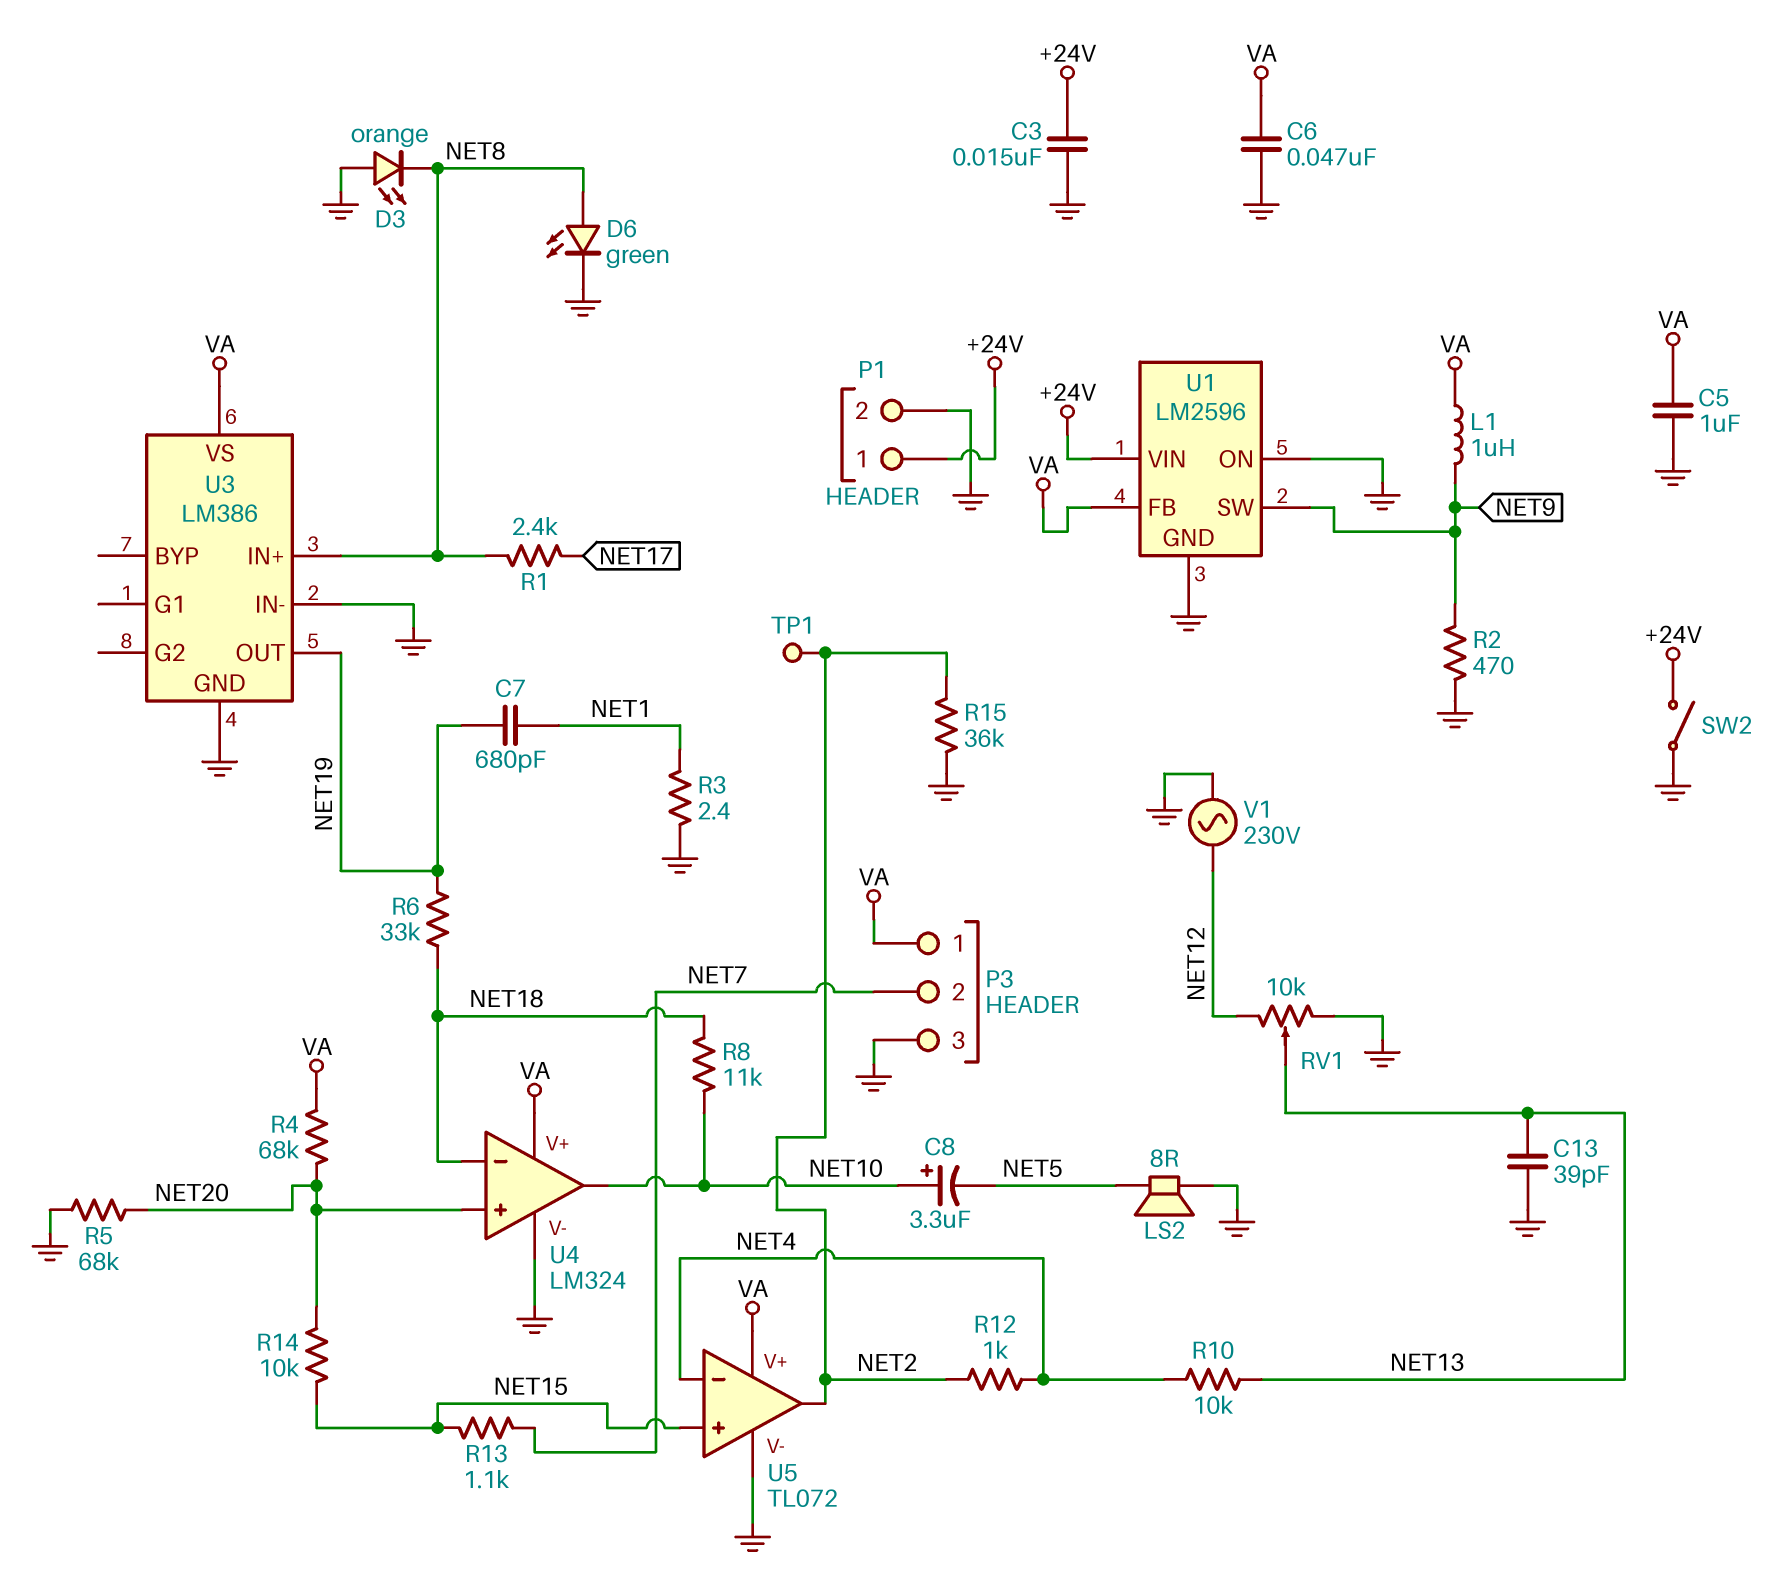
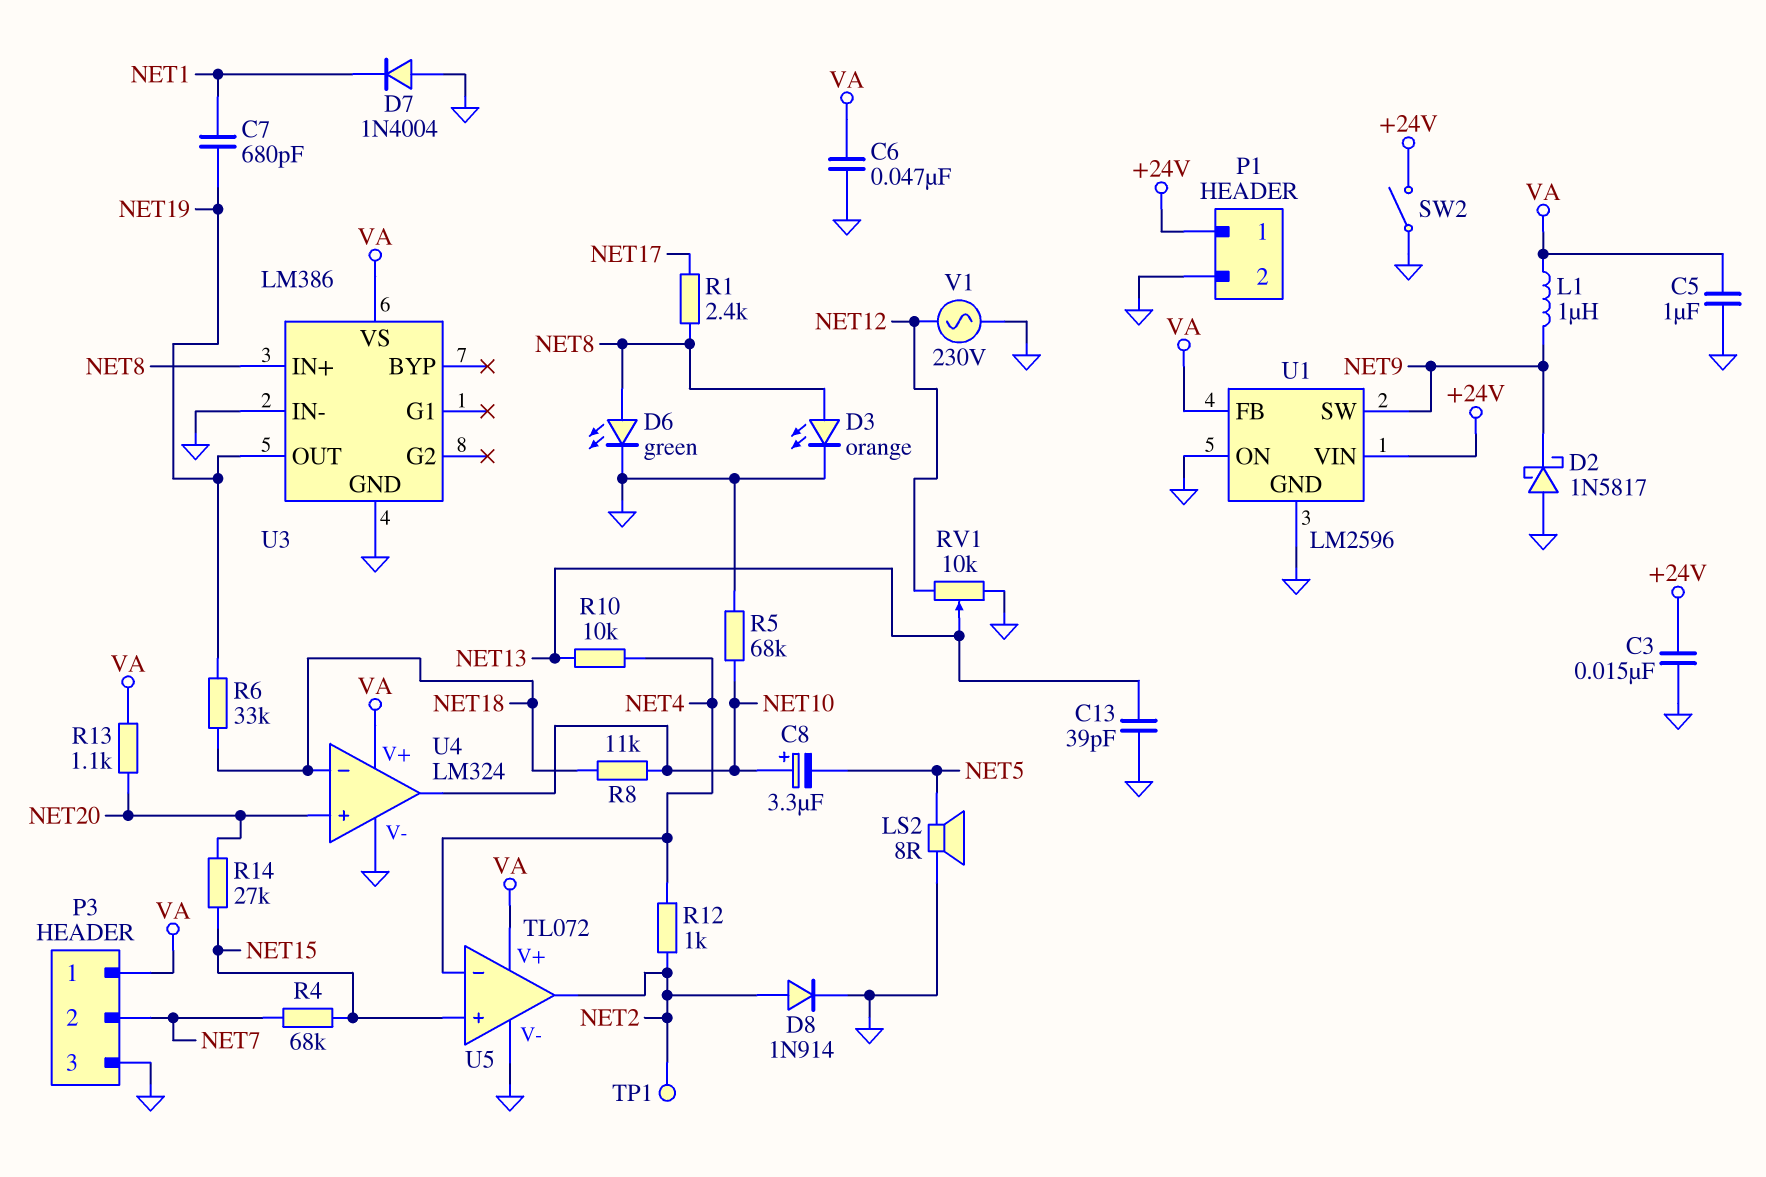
D2: none -> schottky 1N5817 (A GND, K NET9)
D3: LED orange (A GND, K NET8) -> LED orange (A NET8, K GND)
D7: none -> diode 1N4004 (A GND, K NET1)
D8: none -> diode 1N914 (A NET2, K GND)
R2: 470 (GND, NET9) -> none
R3: 2.4 (GND, NET1) -> none
R4: 68k (NET20, VA) -> 68k (NET7, NET15)
R5: 68k (GND, NET20) -> 68k (GND, NET10)
R13: 1.1k (NET7, NET15) -> 1.1k (NET20, VA)
R14: 10k (NET15, NET20) -> 27k (NET15, NET20)
R15: 36k (GND, NET2) -> none

